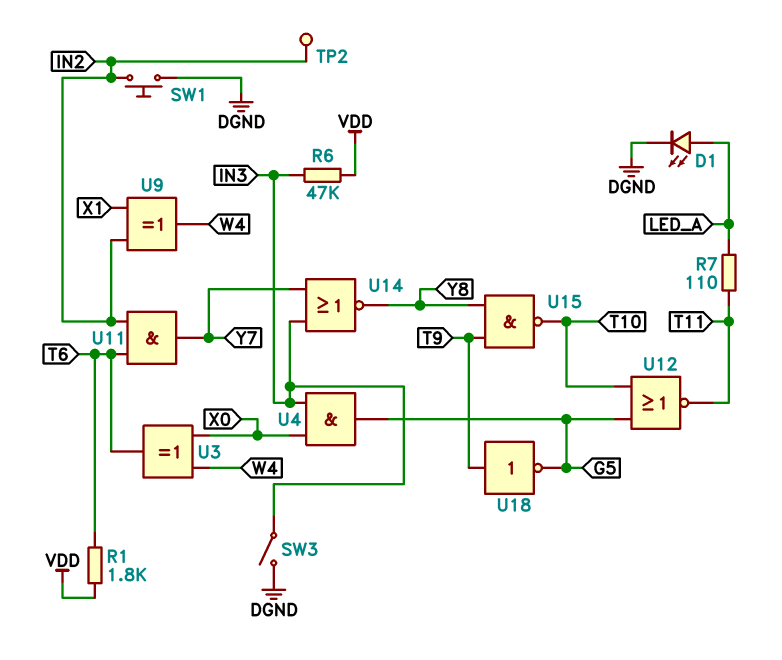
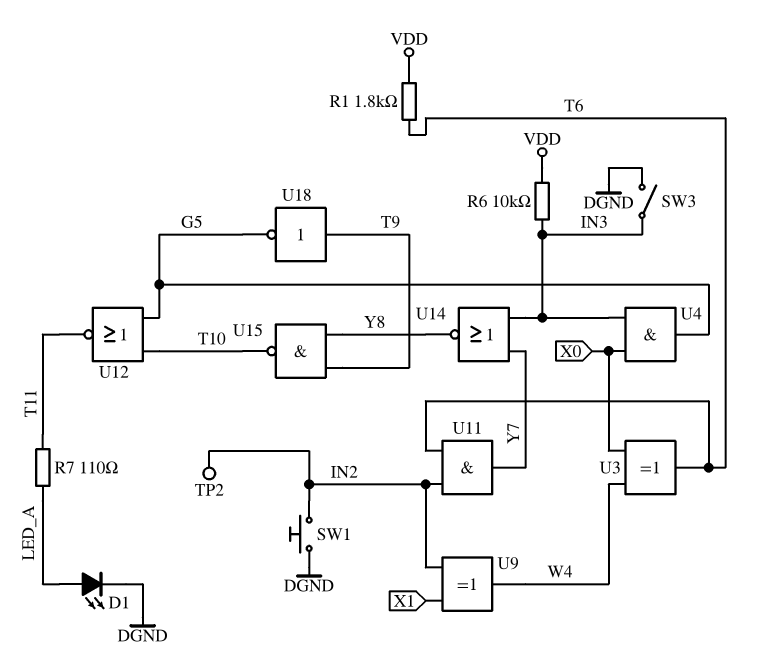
R6: 47k (IN3, VDD) -> 10k (IN3, VDD)

